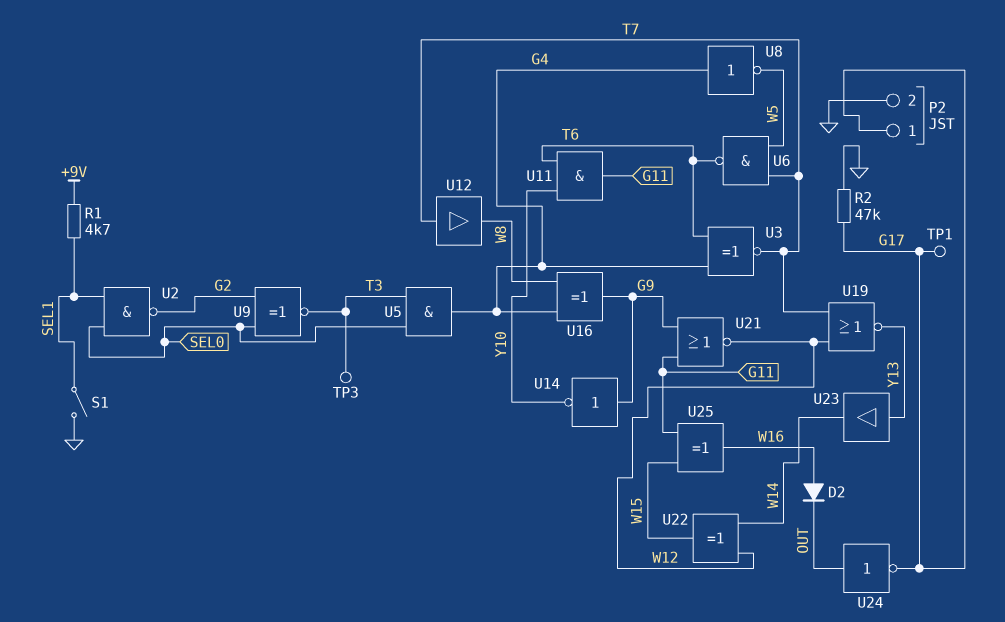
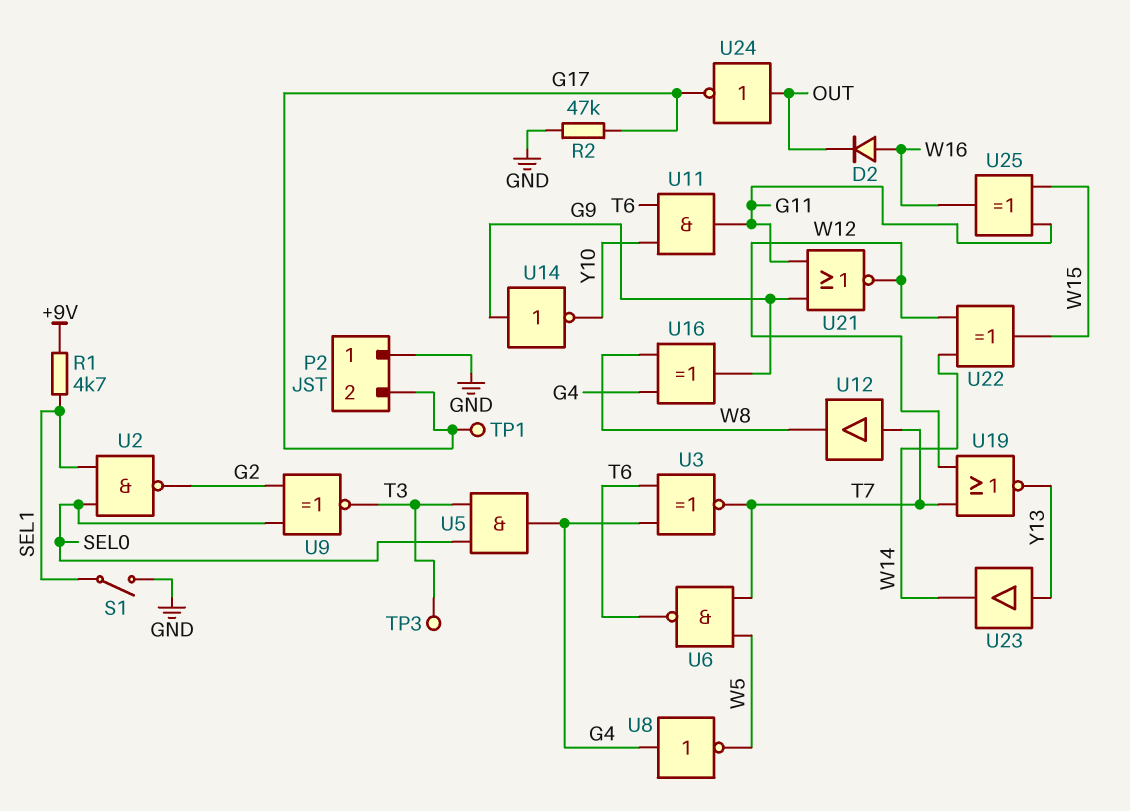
P2 pin 1: G17 -> GND
P2 pin 2: GND -> G17

